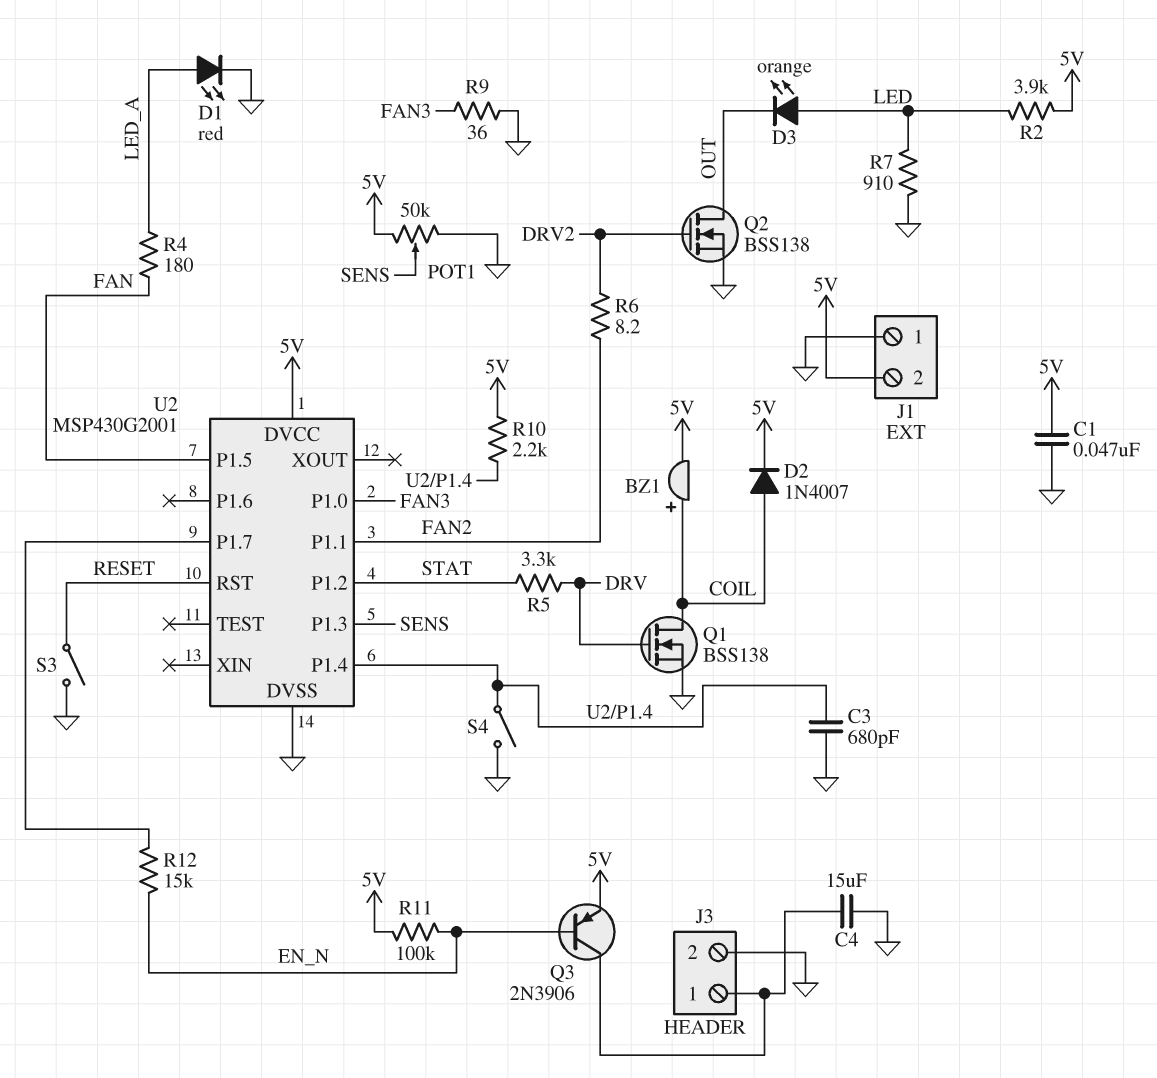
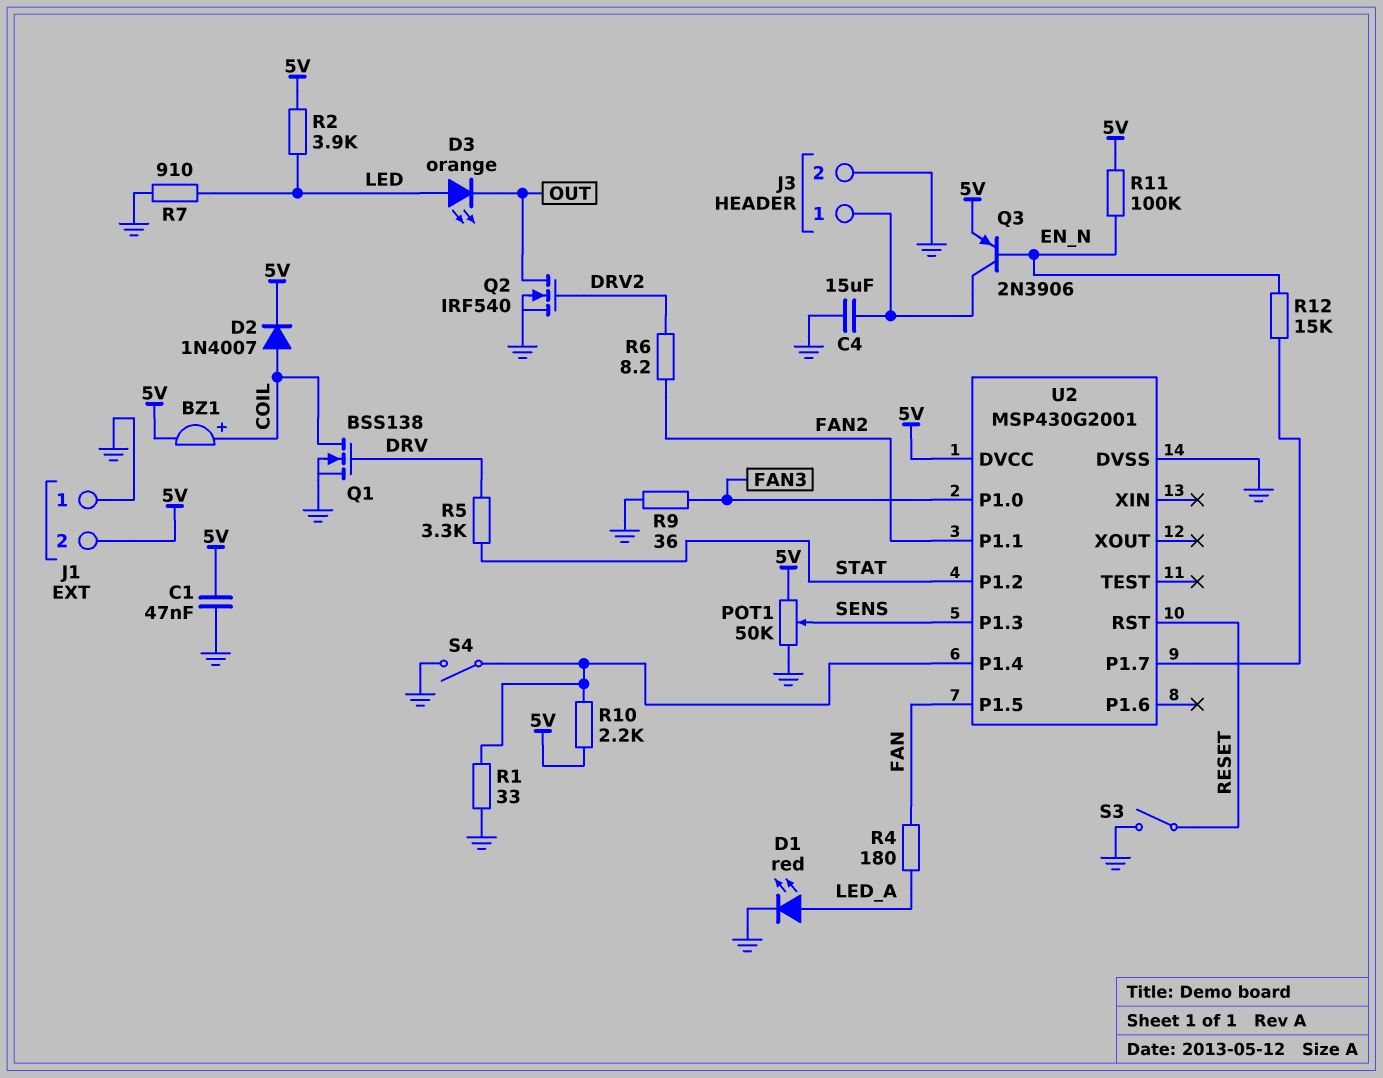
C3: 680pF (GND, U2/P1.4) -> none
Q2: NMOS BSS138 (G DRV2, D OUT, S GND) -> NMOS IRF540 (G DRV2, D OUT, S GND)
R1: none -> 33 (GND, U2/P1.4)

